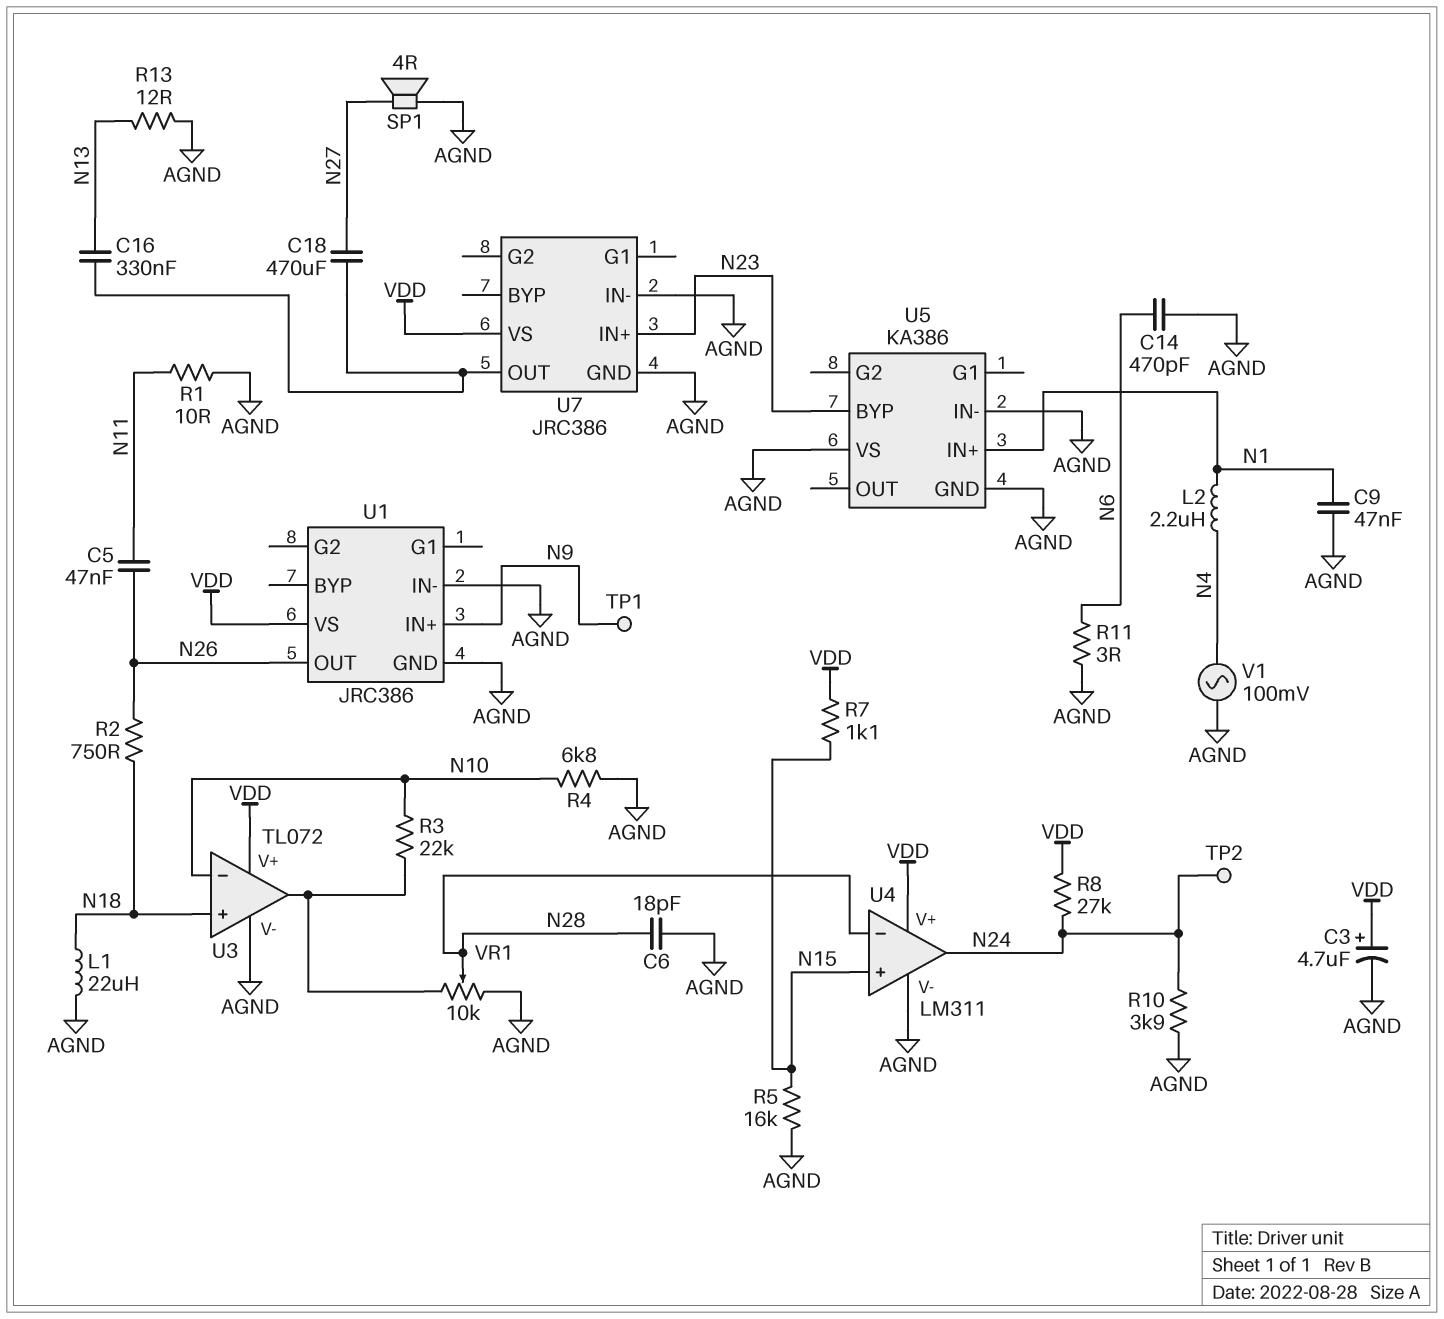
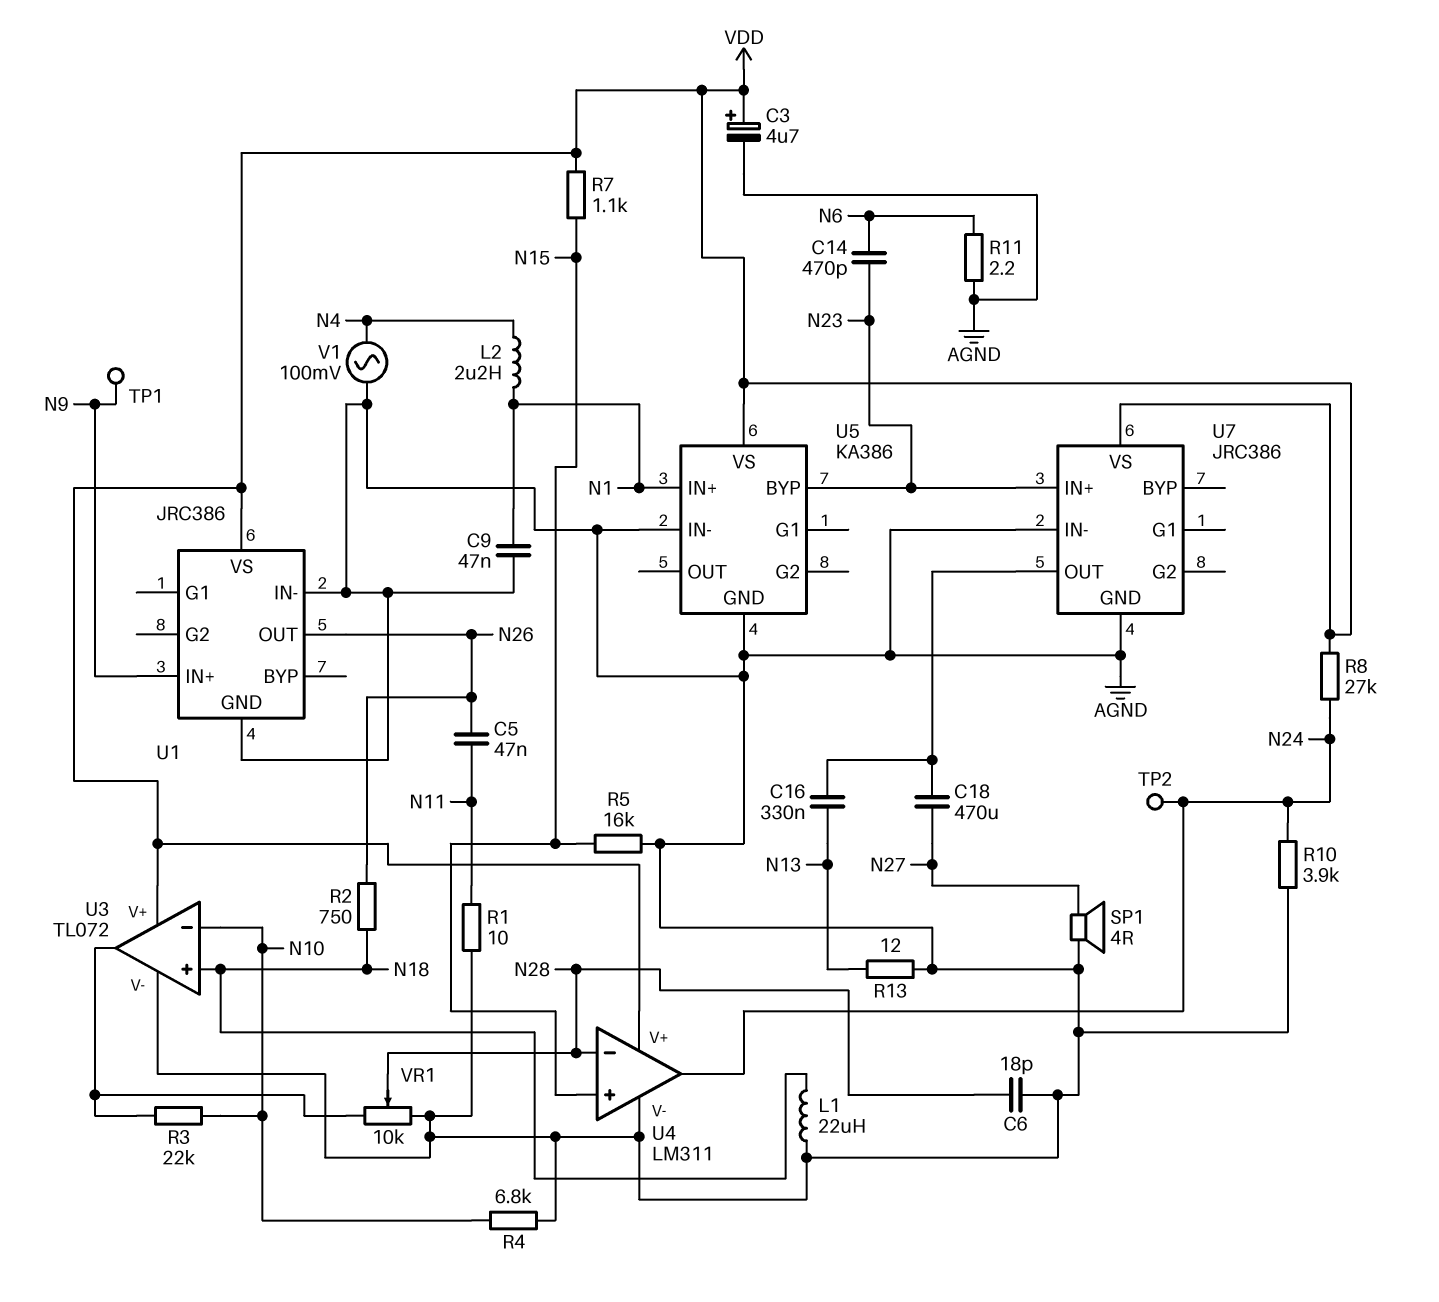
C14: 470pF (AGND, N6) -> 470pF (N6, N23)
R11: 3 (AGND, N6) -> 2.2 (AGND, N6)
U5 pin VS: AGND -> VDD

